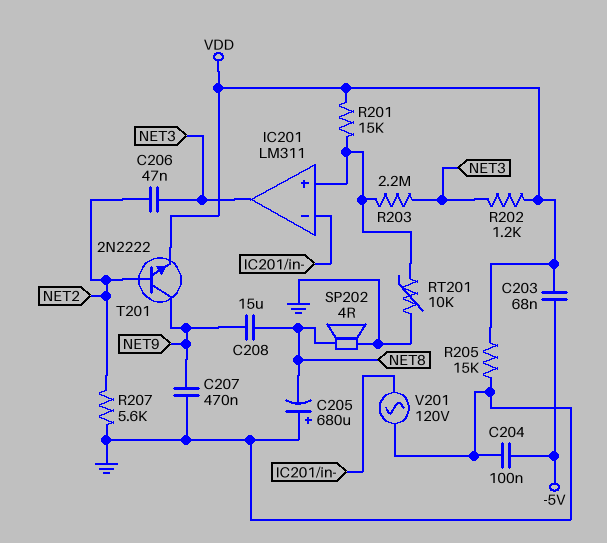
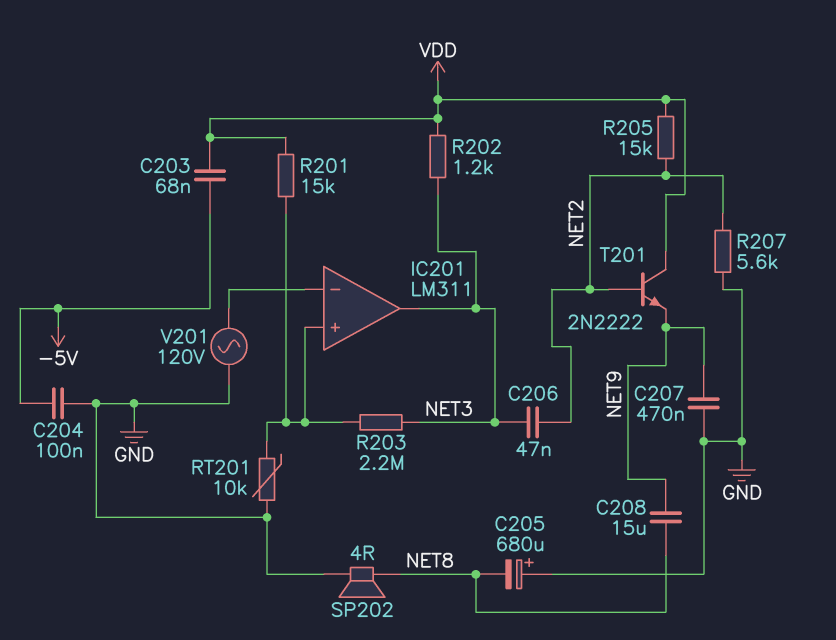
R205: 15k (GND, VDD) -> 15k (NET2, VDD)
T201: NPN 2N2222 (B NET2, C NET9, E VDD) -> NPN 2N2222 (B NET2, C VDD, E NET9)

